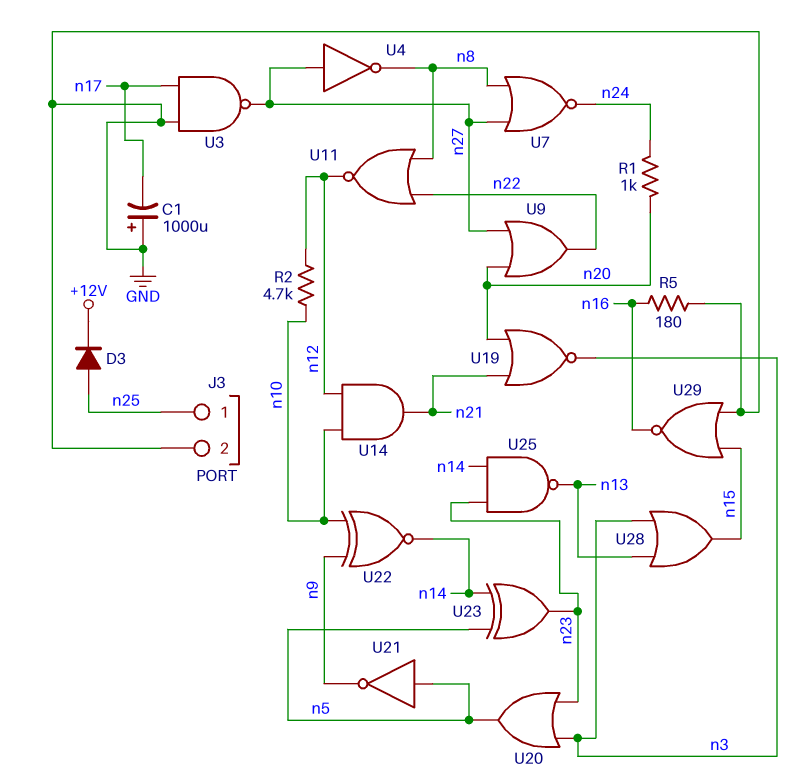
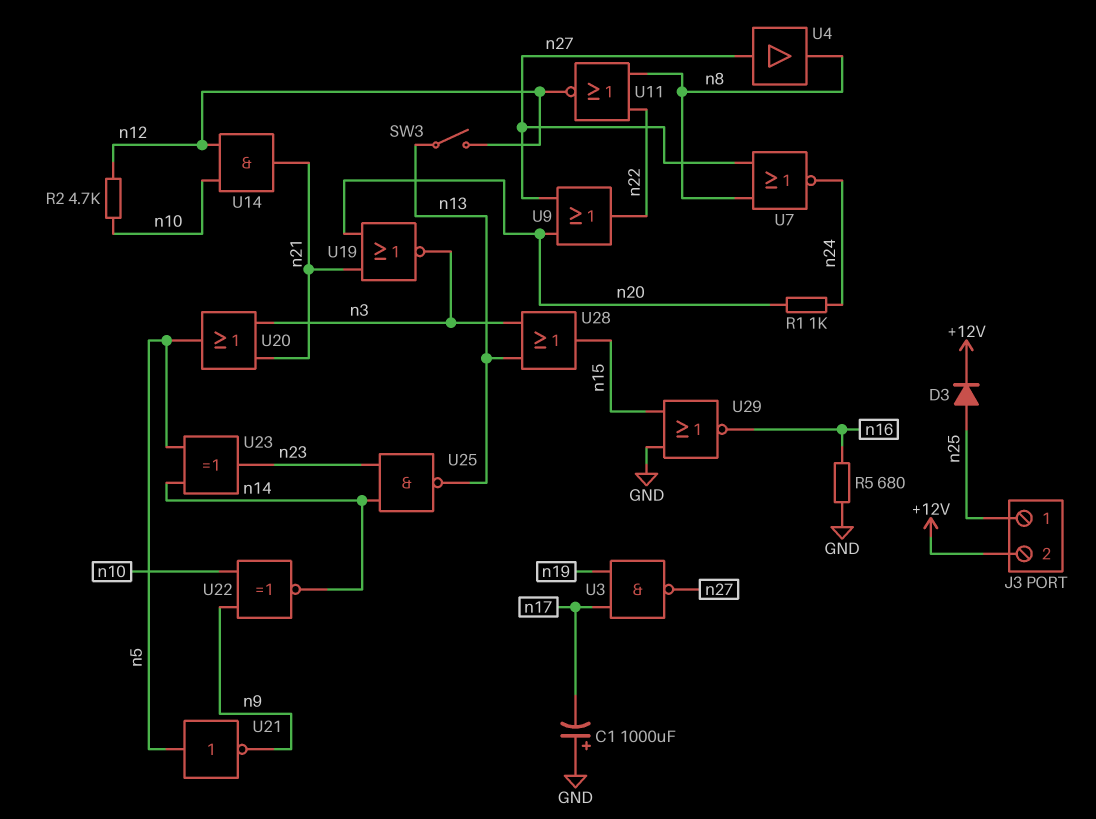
J3 pin 2: GND -> +12V
R5: 180 (GND, n16) -> 680 (GND, n16)
SW3: none -> switch (n12, n13)
U3: NAND (in GND, in n17, out n27) -> NAND (in n17, in n19, out n27)
U4: NOT (in n27, out n8) -> buffer (in n27, out n8)
U20: OR (in n3, in n23, out n5) -> OR (in n3, in n21, out n5)

